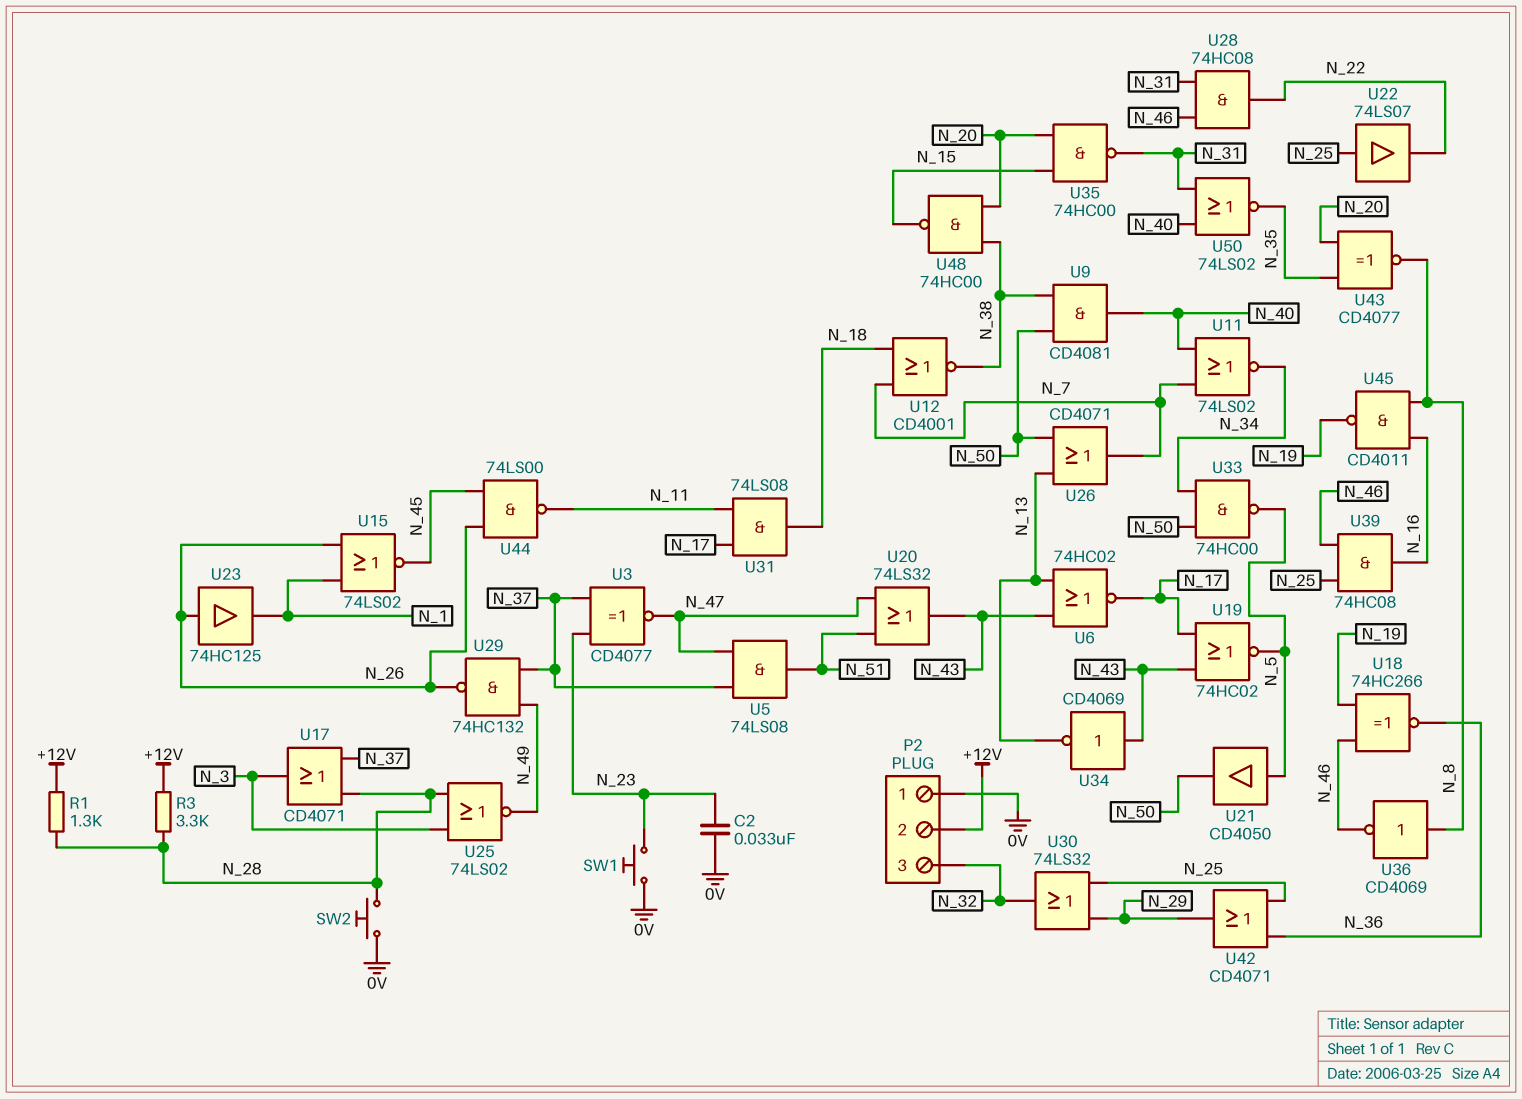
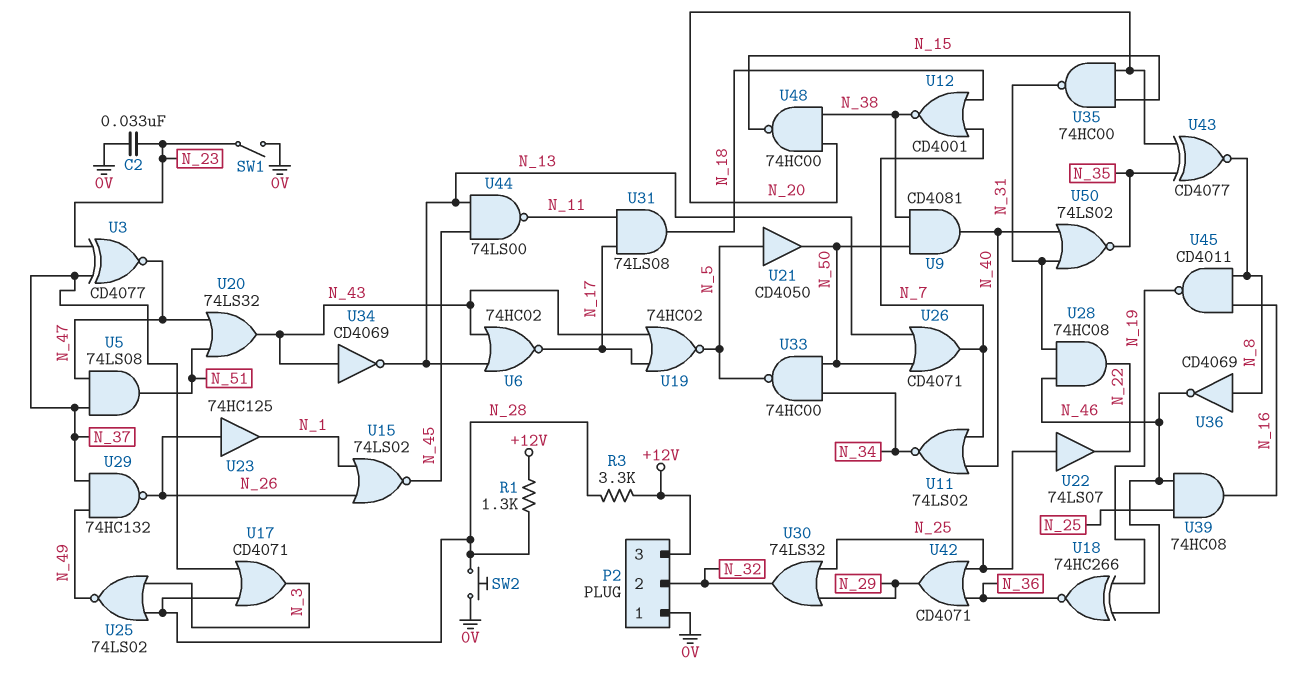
P2 pin 2: +12V -> N_32
P2 pin 3: N_32 -> +12V
SW1: button (0V, N_23) -> switch (0V, N_23)
U44: NAND 74LS00 (in N_26, in N_45, out N_11) -> NAND 74LS00 (in N_13, in N_45, out N_11)

